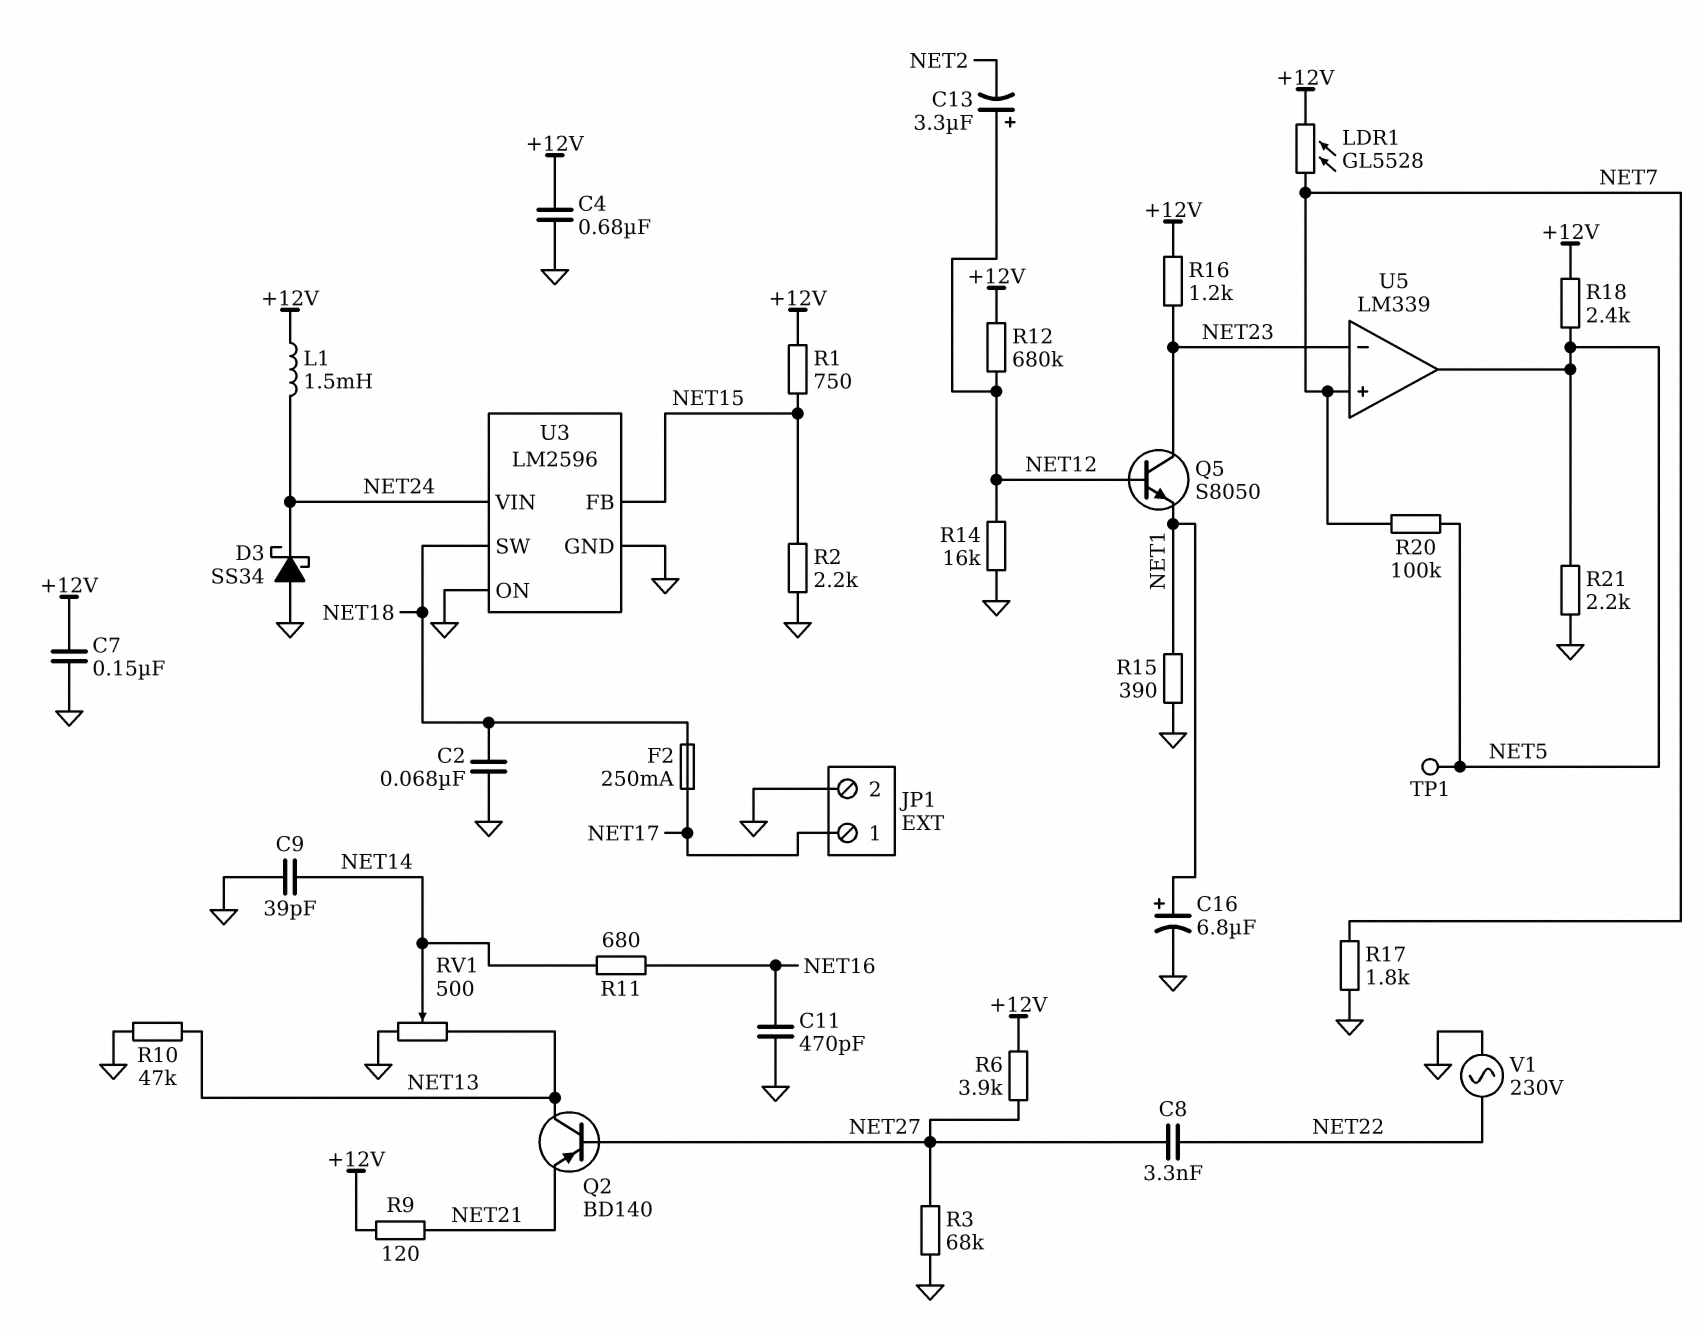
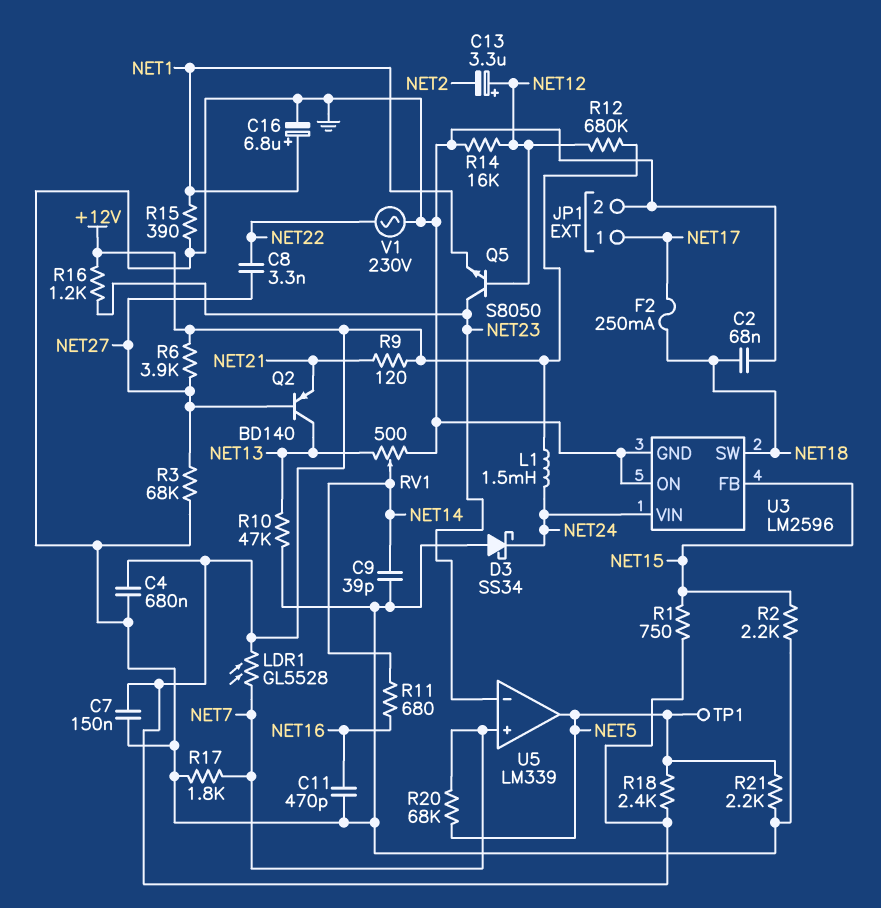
R20: 100k (NET5, NET7) -> 68k (NET5, NET7)

